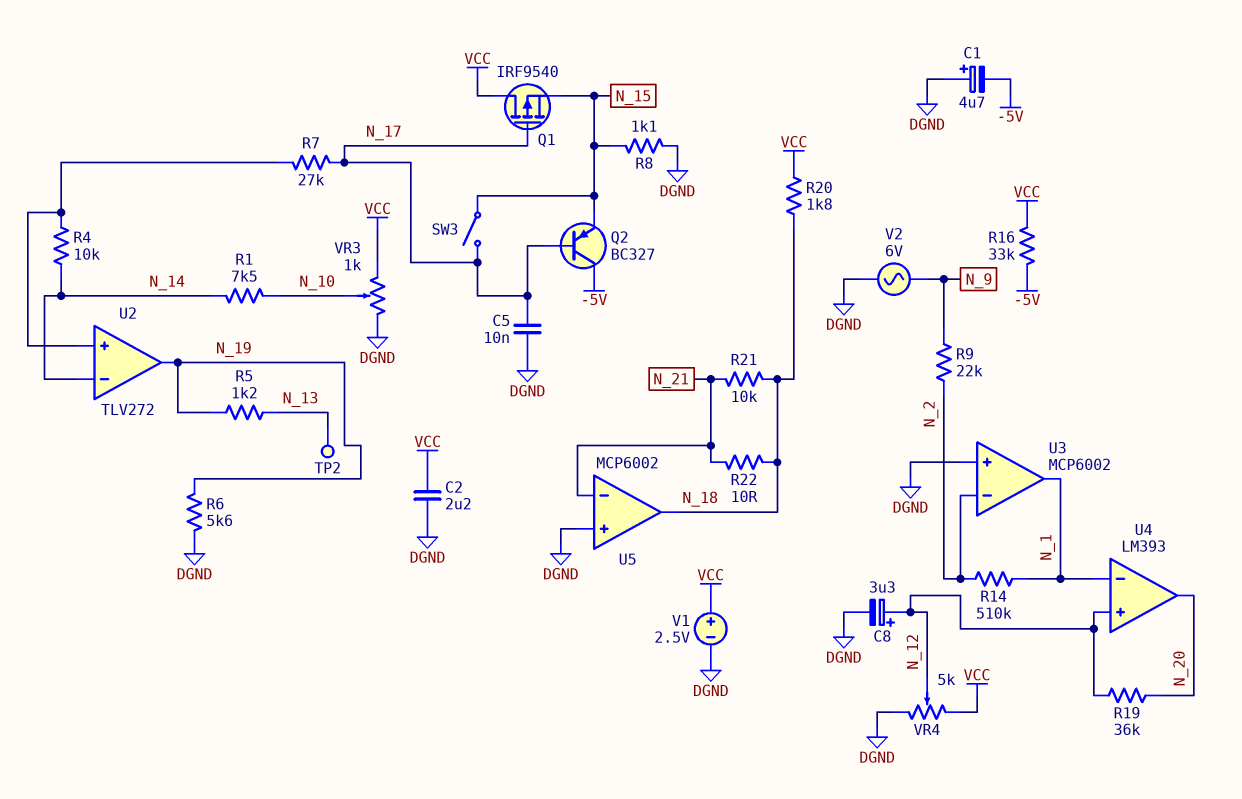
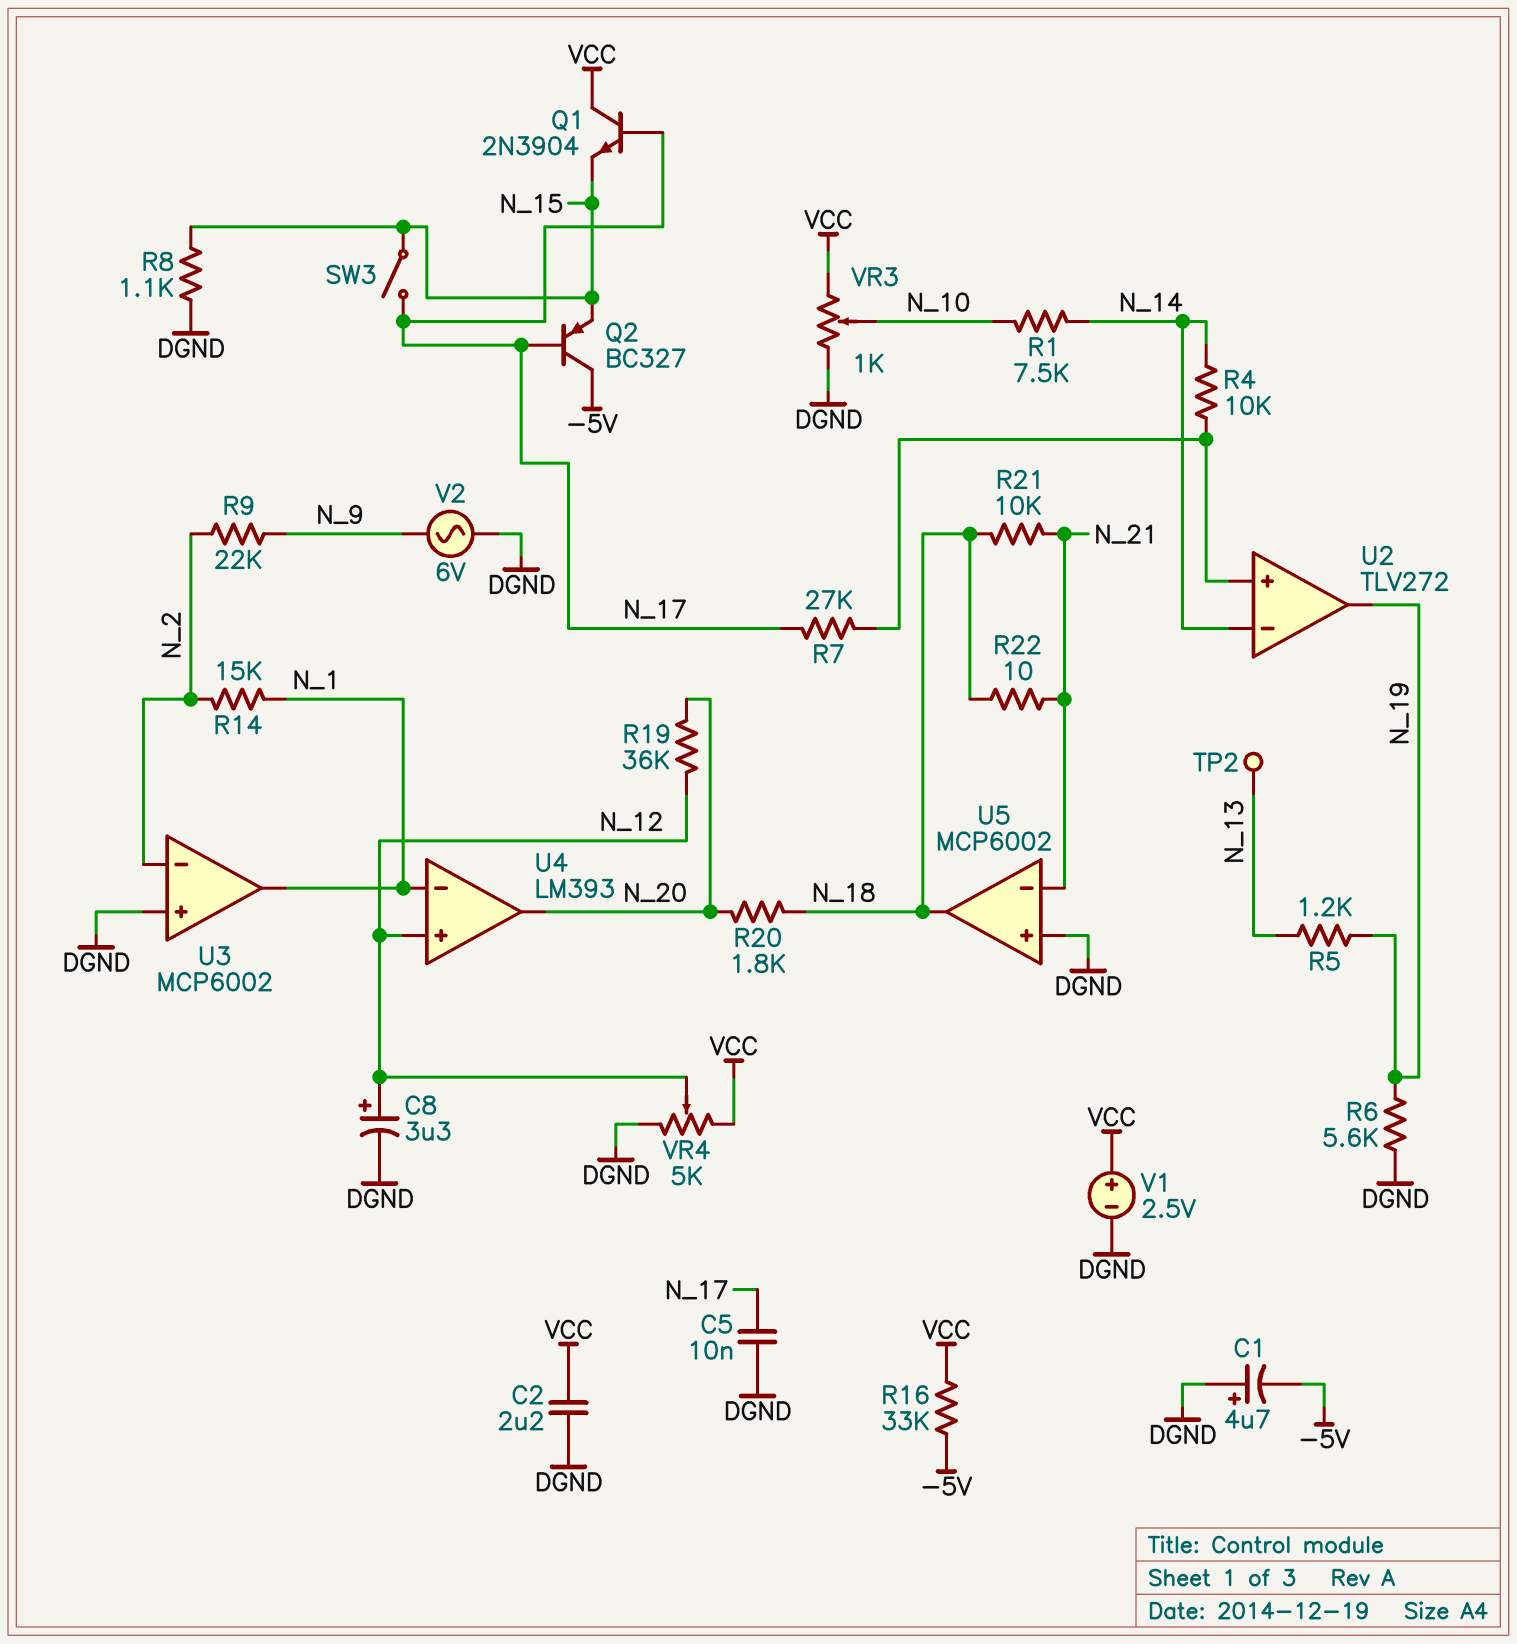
Q1: PMOS IRF9540 (G N_17, D VCC, S N_15) -> NPN 2N3904 (B N_17, C VCC, E N_15)
R14: 510k (N_1, N_2) -> 15k (N_1, N_2)
R20: 1.8k (N_18, VCC) -> 1.8k (N_18, N_20)

